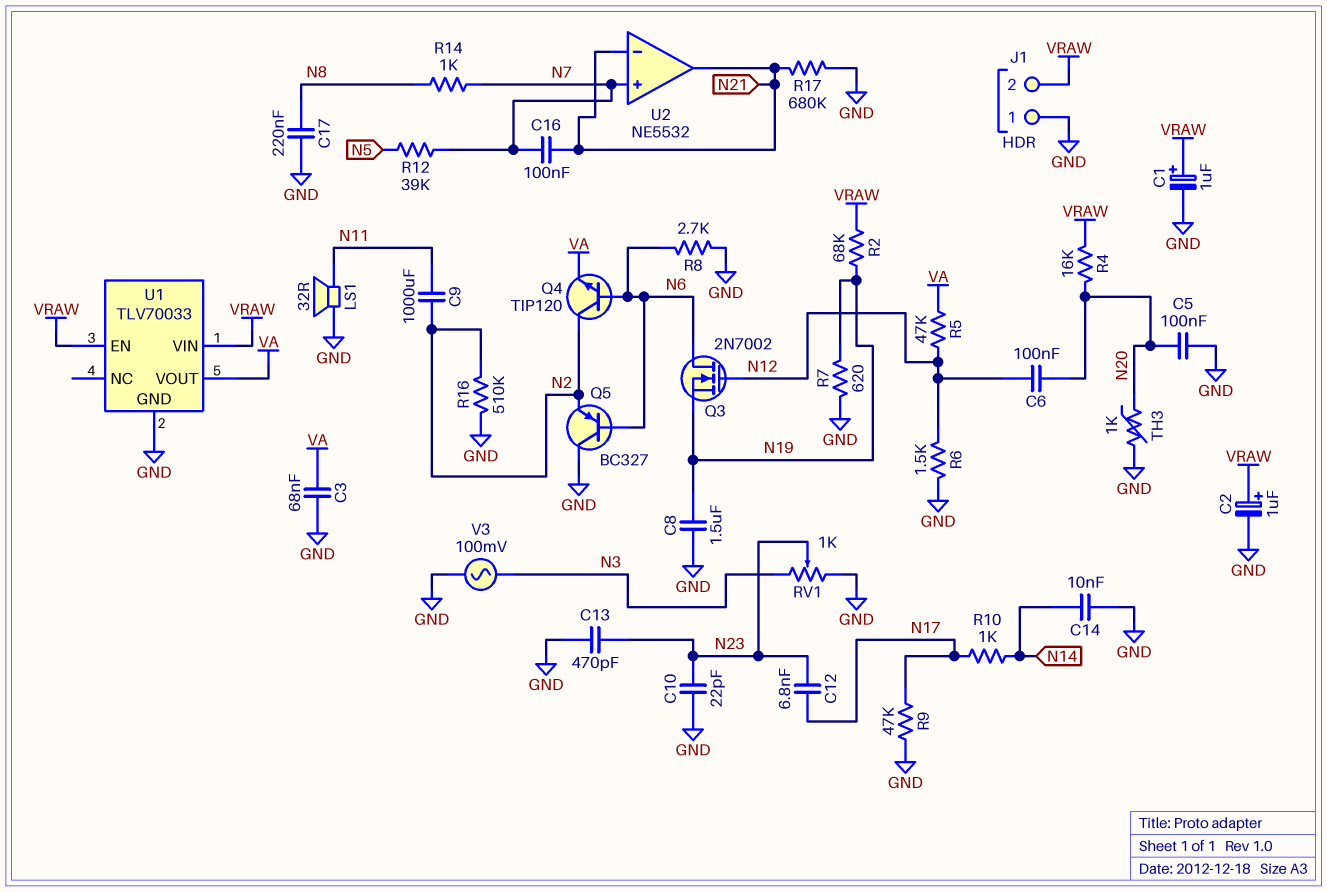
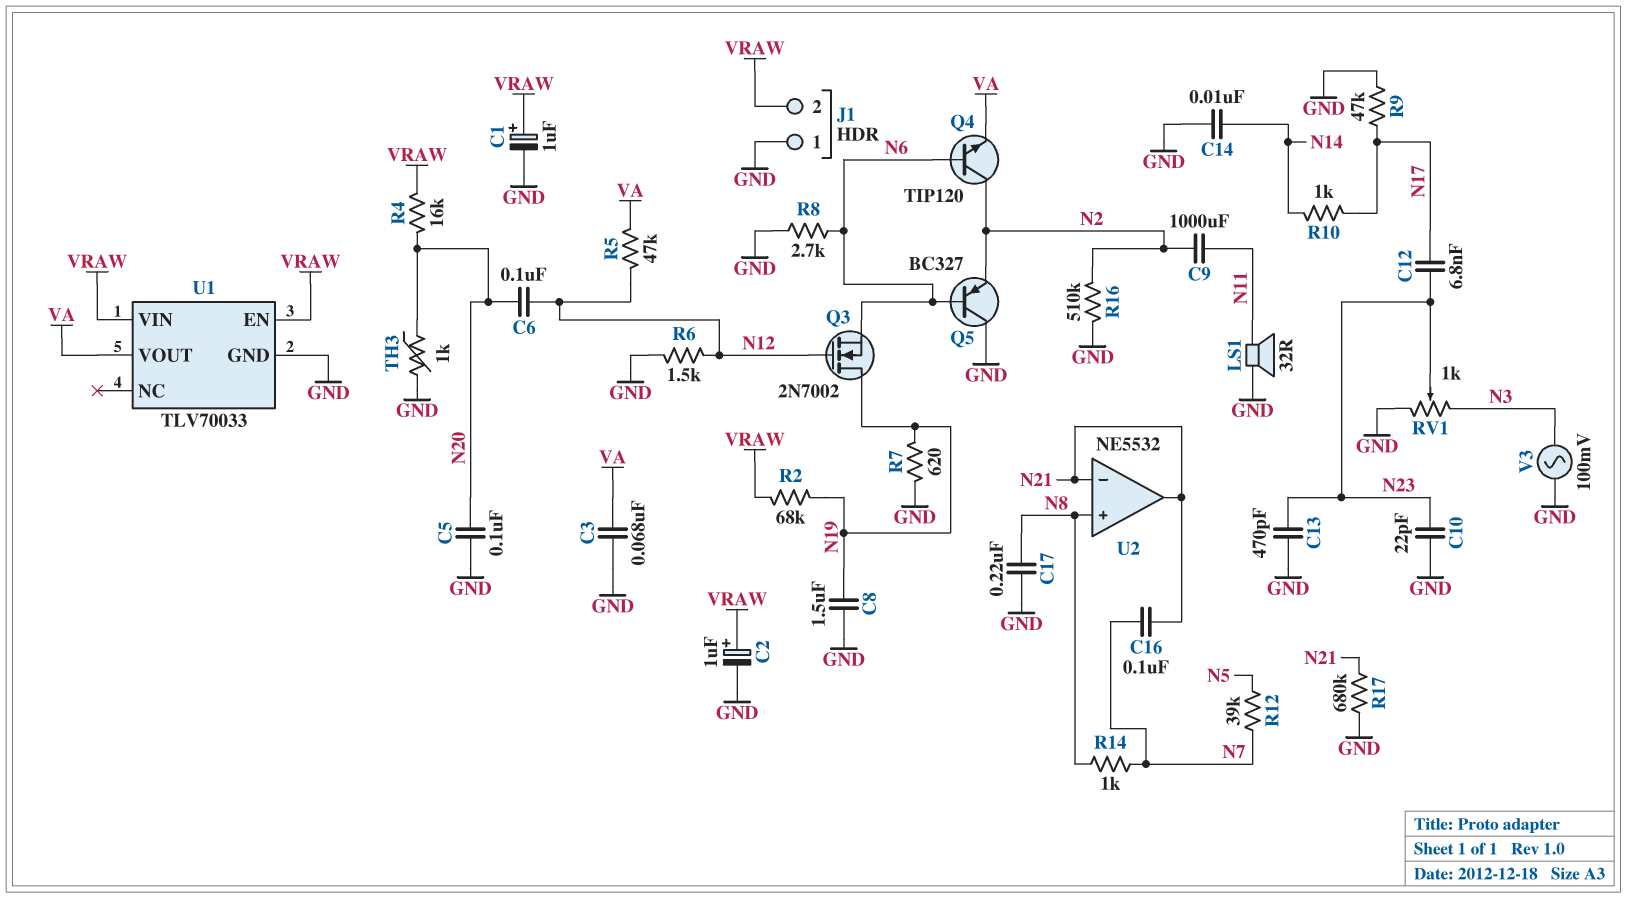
Q3: NMOS 2N7002 (G N12, D N6, S N19) -> NMOS 2N7002 (G N12, D N19, S N6)
U2 pin in+: N7 -> N8

